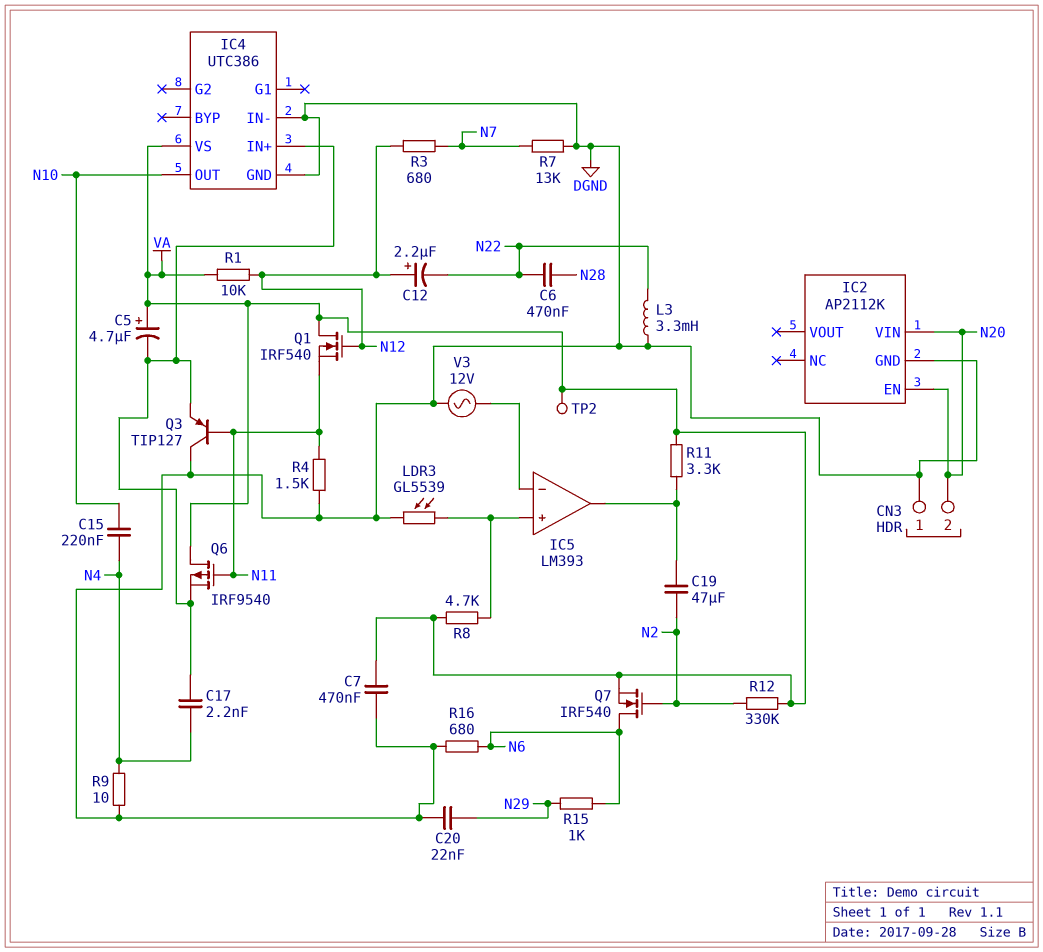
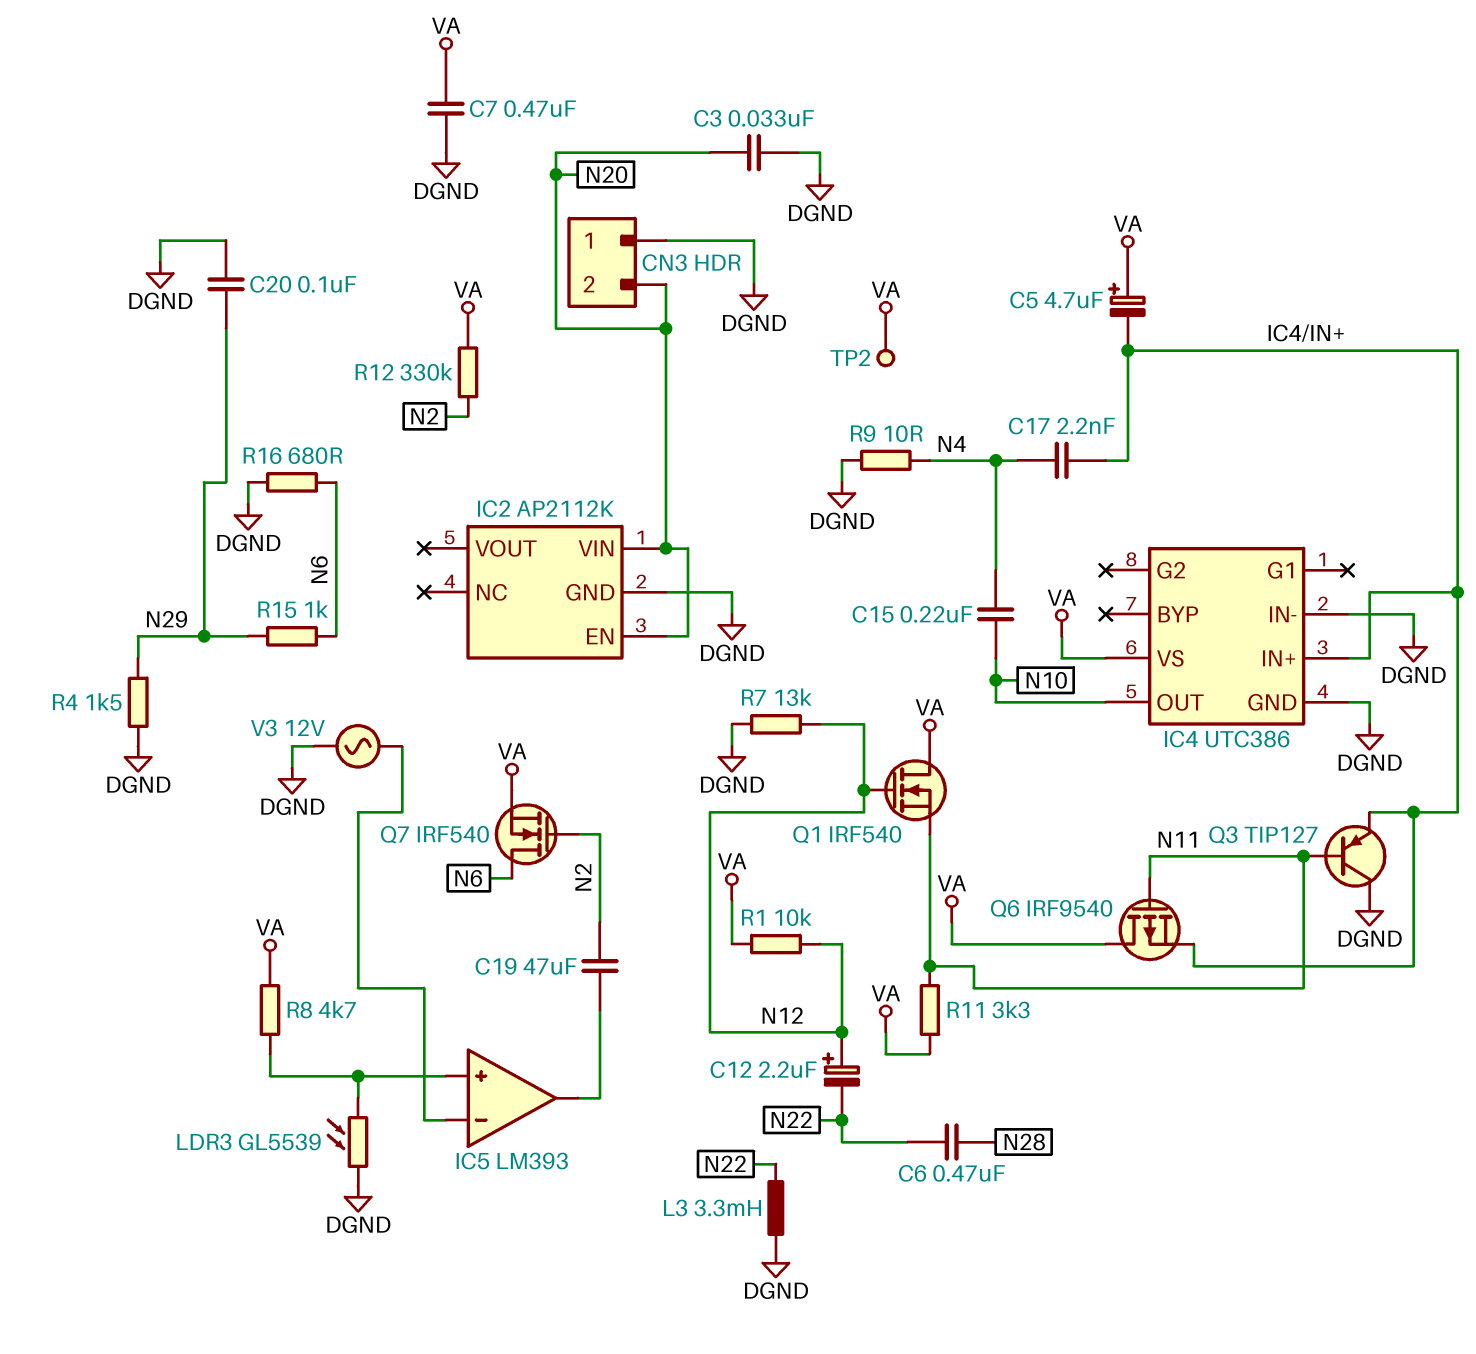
C3: none -> 33nF (DGND, N20)
C20: 22nF (DGND, N29) -> 100nF (DGND, N29)
R3: 680 (N7, N12) -> none
R4: 1.5k (DGND, N11) -> 1.5k (DGND, N29)
R7: 13k (DGND, N7) -> 13k (DGND, N12)
R11: 3.3k (IC5/out, VA) -> 3.3k (N11, VA)

